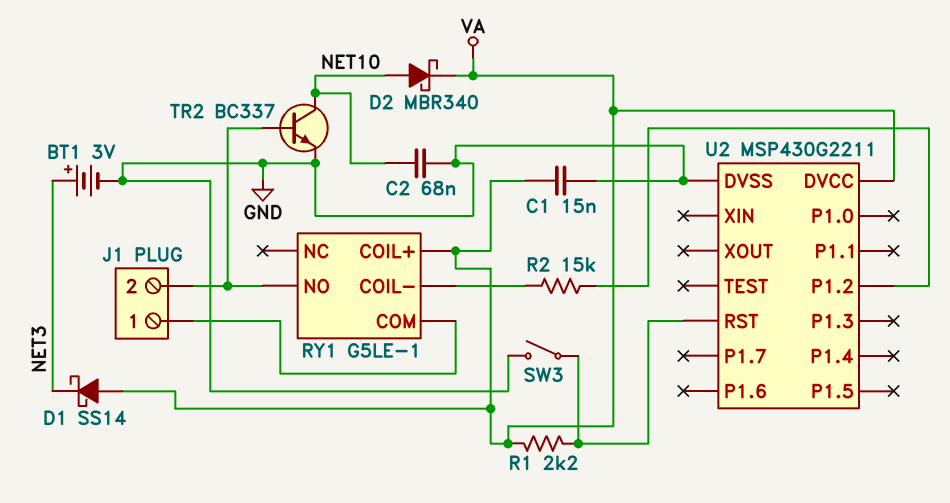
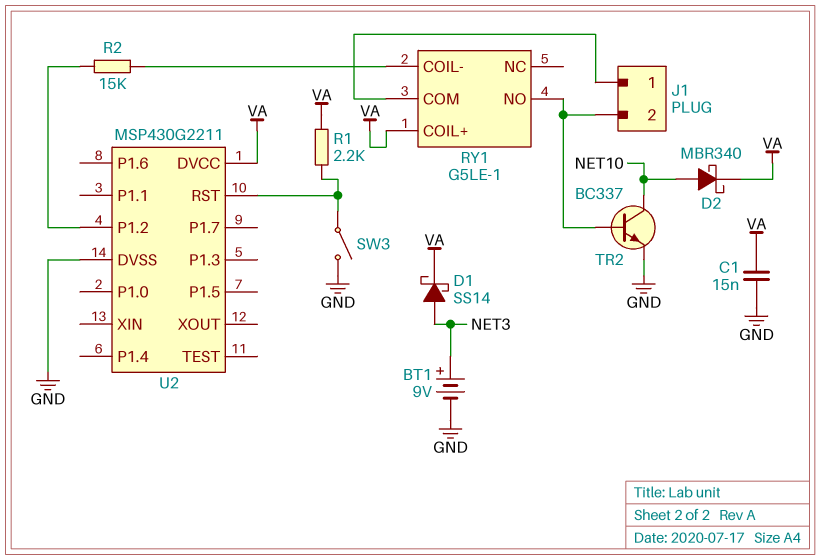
BT1: 3V (plus NET3, minus GND) -> 9V (plus NET3, minus GND)
C2: 68nF (GND, NET10) -> none
D1: schottky SS14 (A VA, K NET3) -> schottky SS14 (A NET3, K VA)

